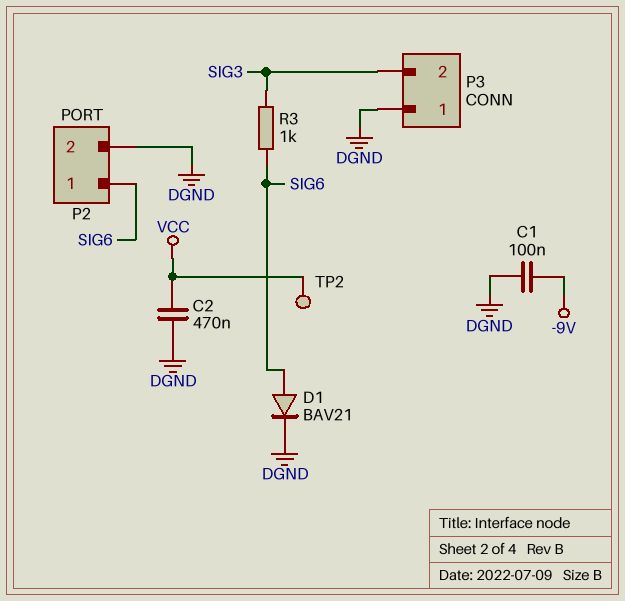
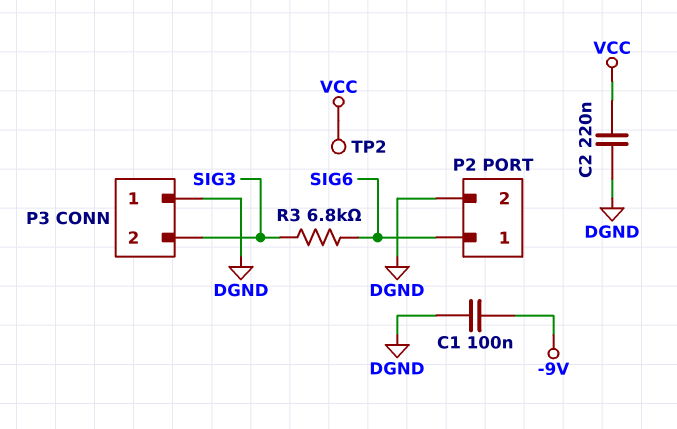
C2: 470nF (DGND, VCC) -> 220nF (DGND, VCC)
D1: diode BAV21 (A SIG6, K DGND) -> none
R3: 1k (SIG3, SIG6) -> 6.8k (SIG3, SIG6)

